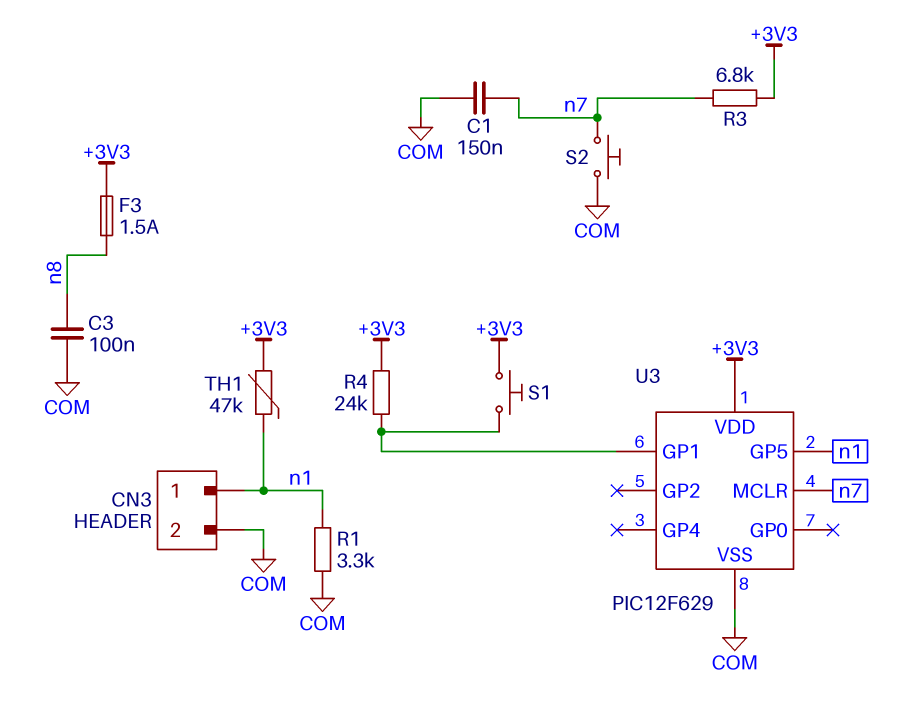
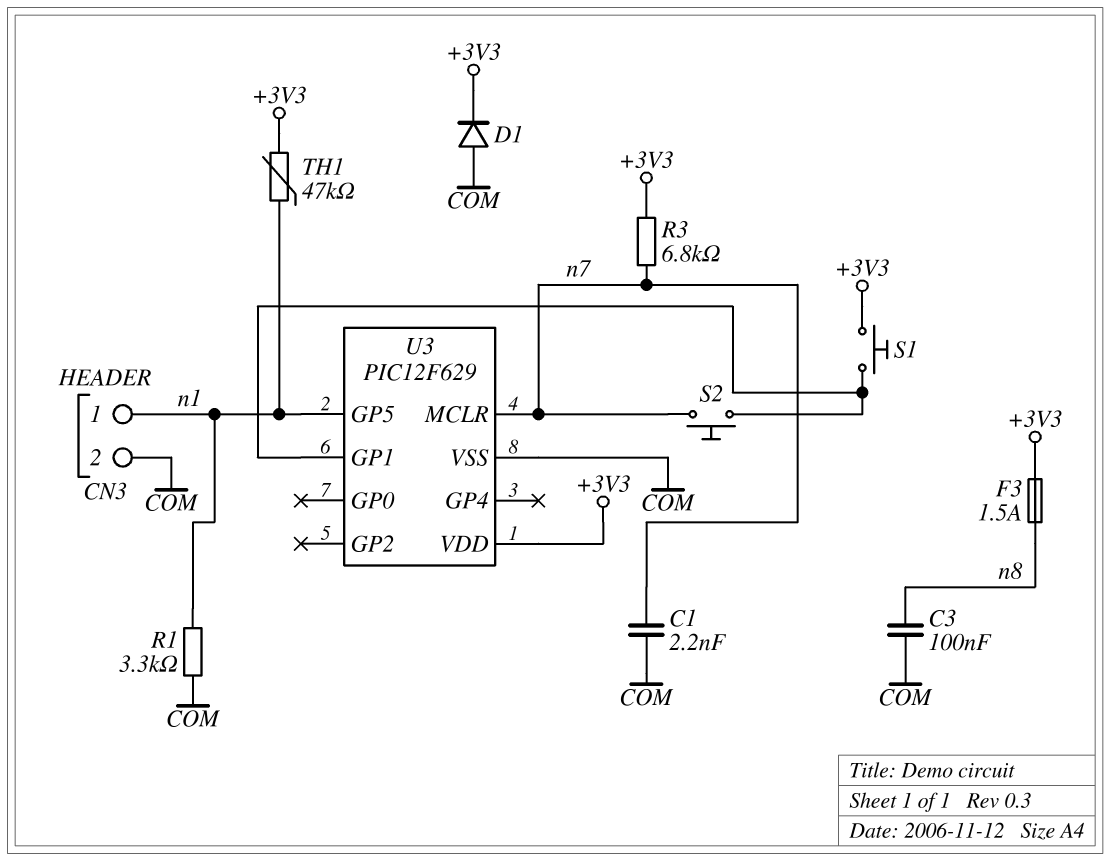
C1: 150nF (COM, n7) -> 2.2nF (COM, n7)
D1: none -> diode (A COM, K +3V3)
R4: 24k (+3V3, U3/GP1) -> none
S2: button (COM, n7) -> button (U3/GP1, n7)

